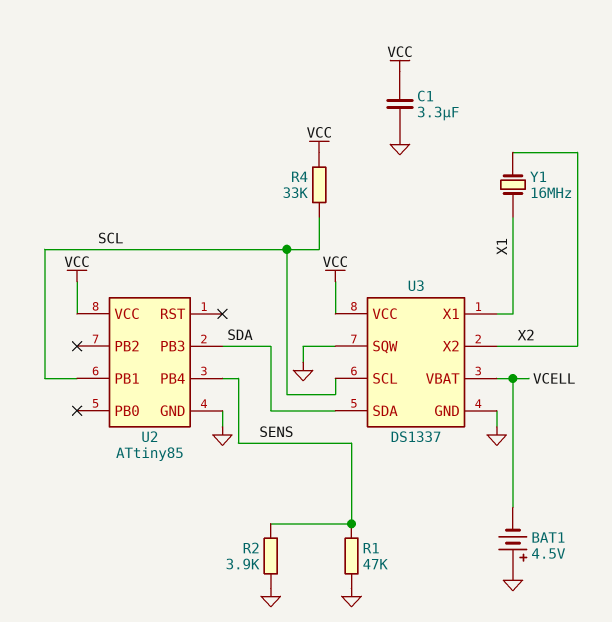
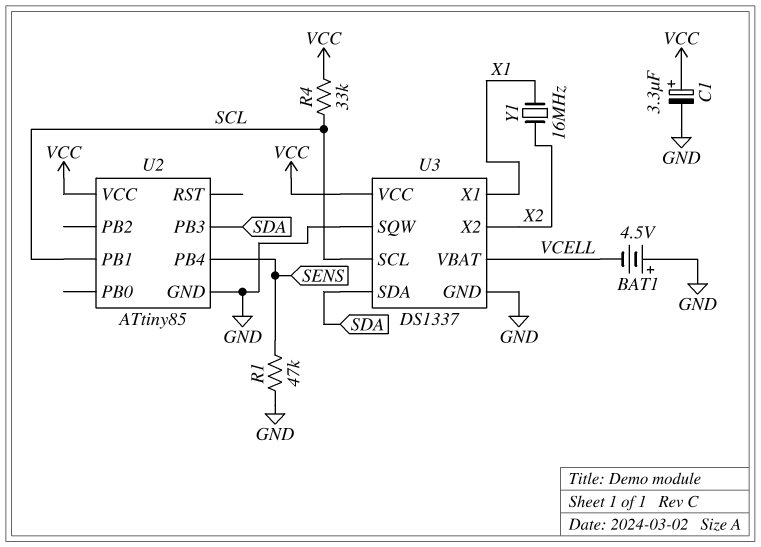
C1: 3.3uF (GND, VCC) -> 3.3uF (plus VCC, minus GND)
R2: 3.9k (GND, SENS) -> none

